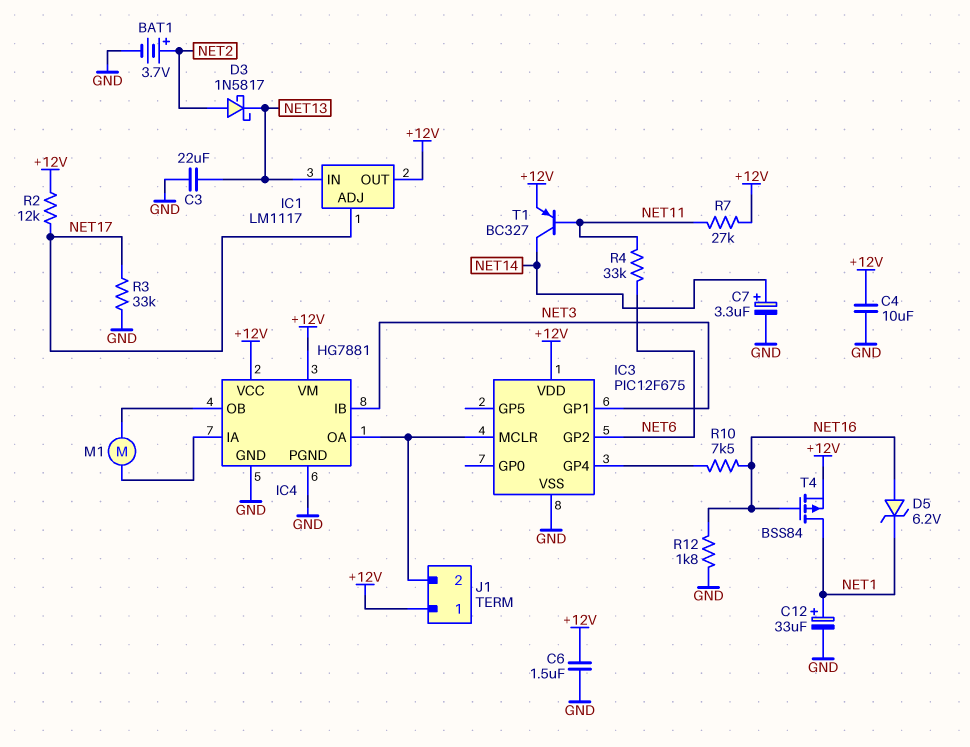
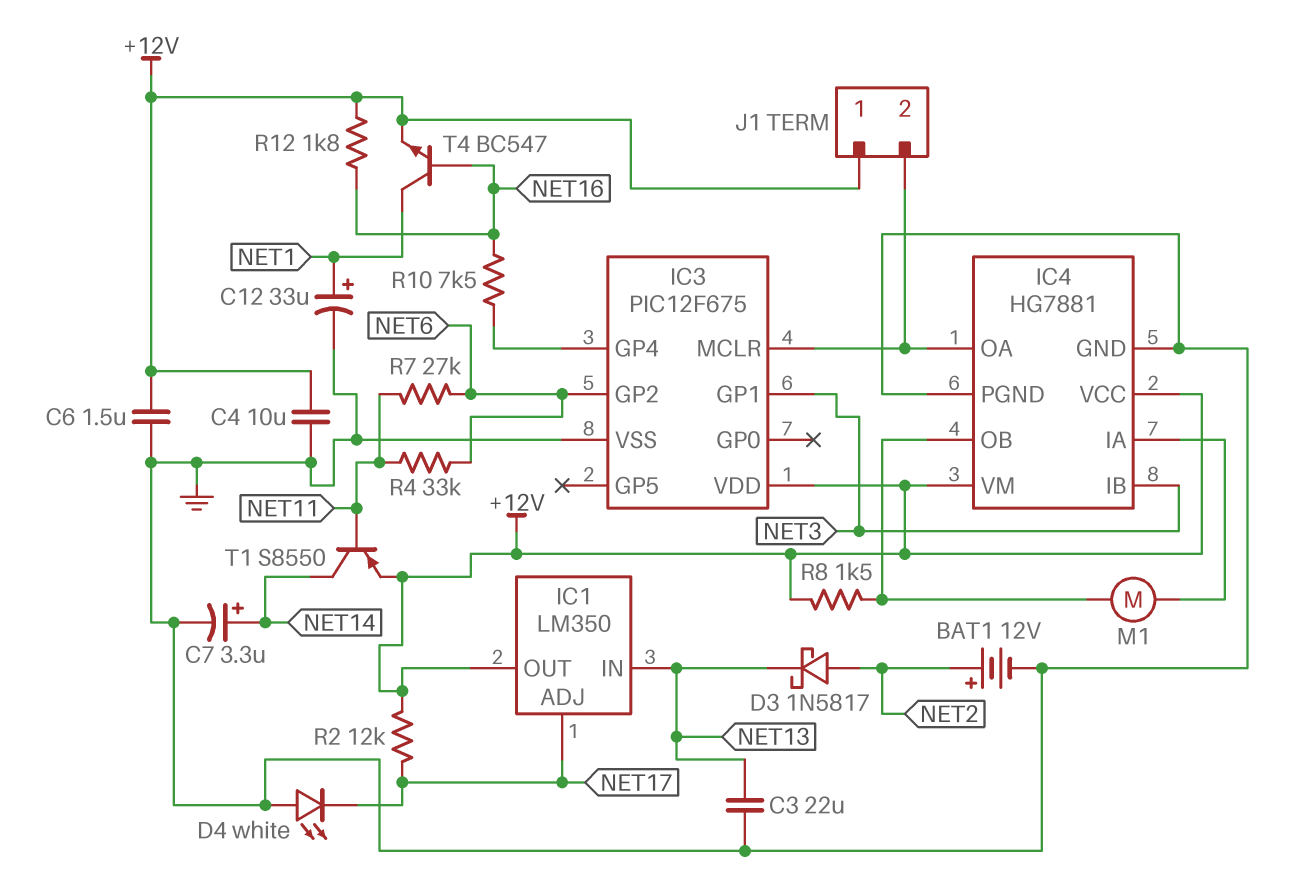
BAT1: 3.7V (plus NET2, minus GND) -> 12V (plus NET2, minus GND)
D4: none -> LED white (A GND, K NET17)
D5: zener 6.2V (A NET16, K NET1) -> none
IC1: LM1117 -> LM350
R3: 33k (GND, NET17) -> none
R7: 27k (+12V, NET11) -> 27k (NET6, NET11)
R8: none -> 1.5k (+12V, IC4/OB)
R12: 1.8k (GND, NET16) -> 1.8k (+12V, NET16)
T1: PNP BC327 (B NET11, C NET14, E +12V) -> PNP S8550 (B NET11, C NET14, E +12V)
T4: PMOS BSS84 (G NET16, D NET1, S +12V) -> NPN BC547 (B NET16, C NET1, E +12V)

